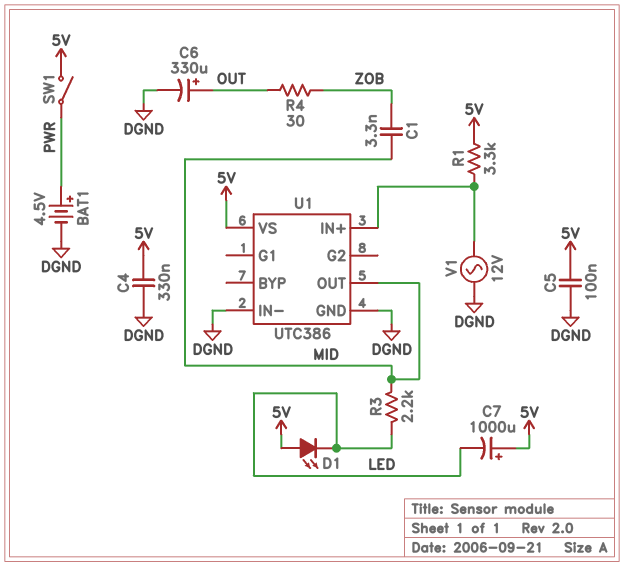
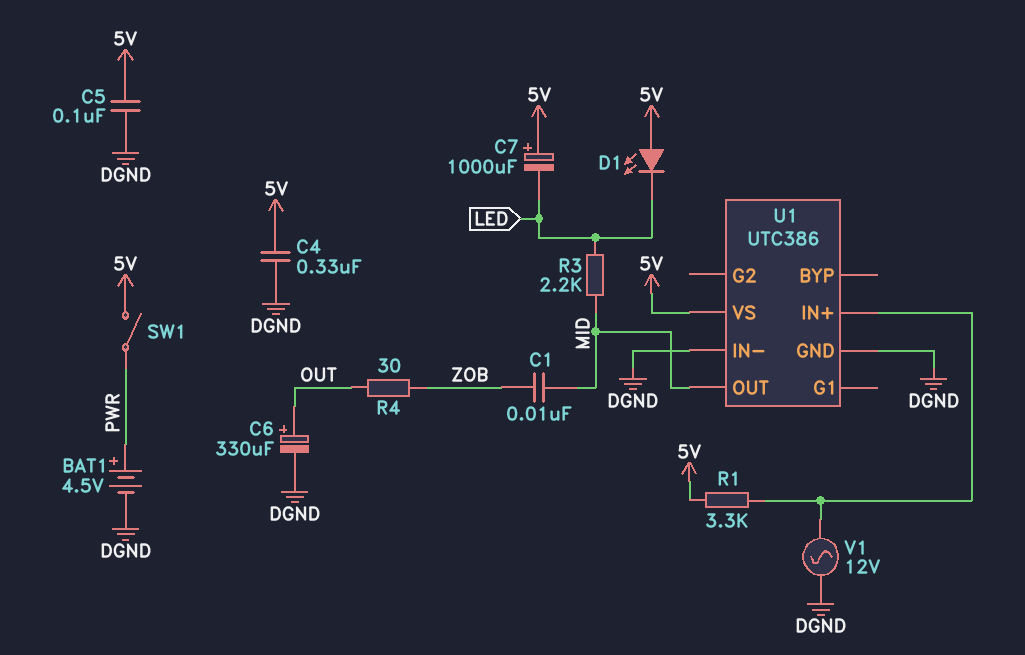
C1: 3.3nF (MID, ZOB) -> 10nF (MID, ZOB)

